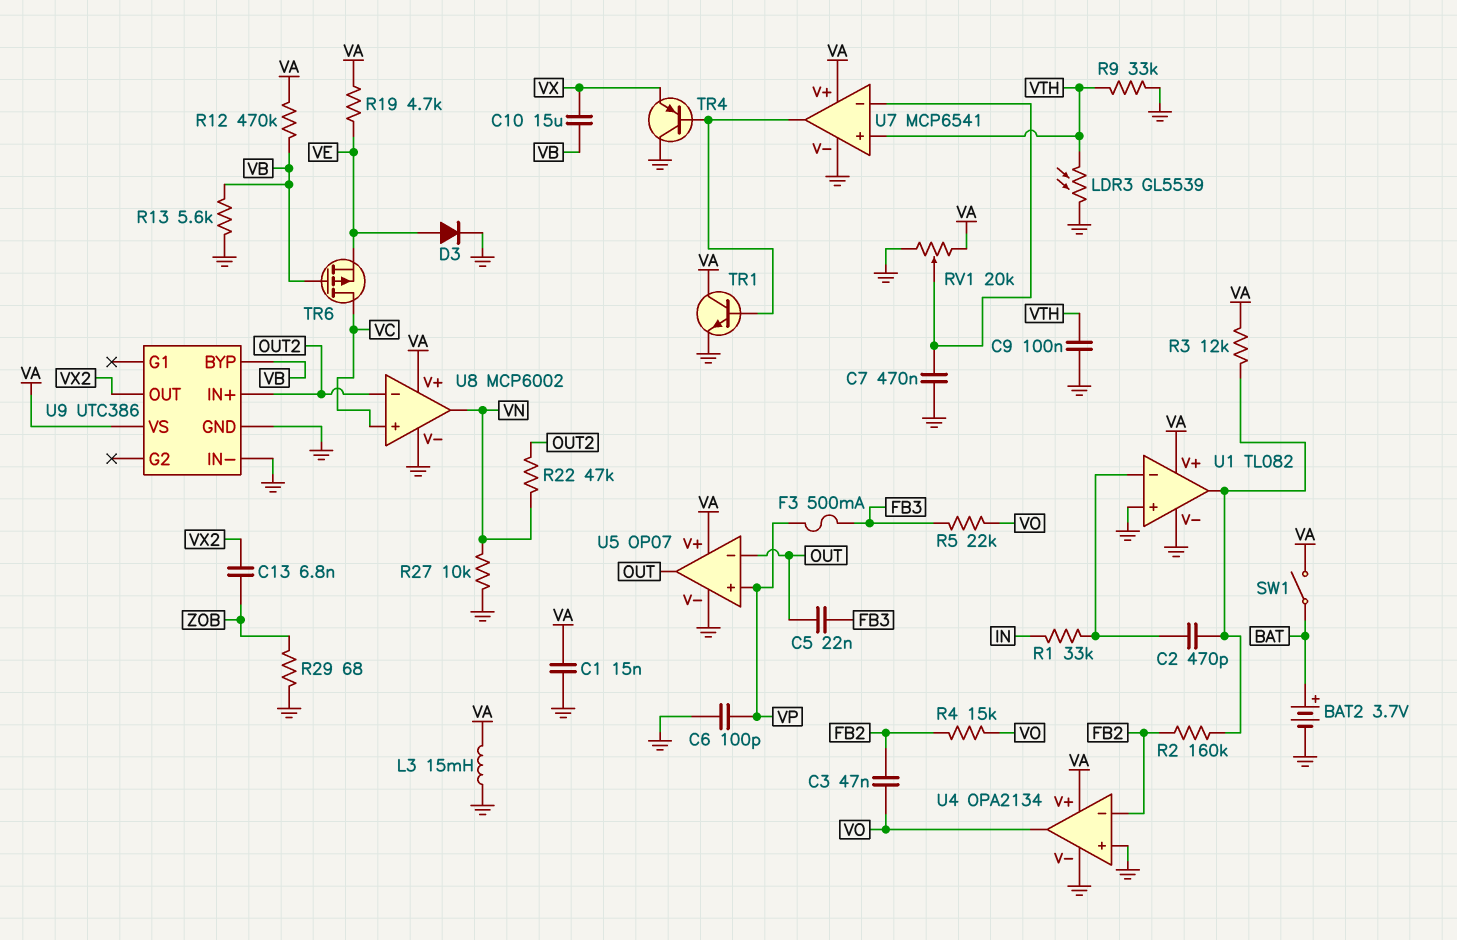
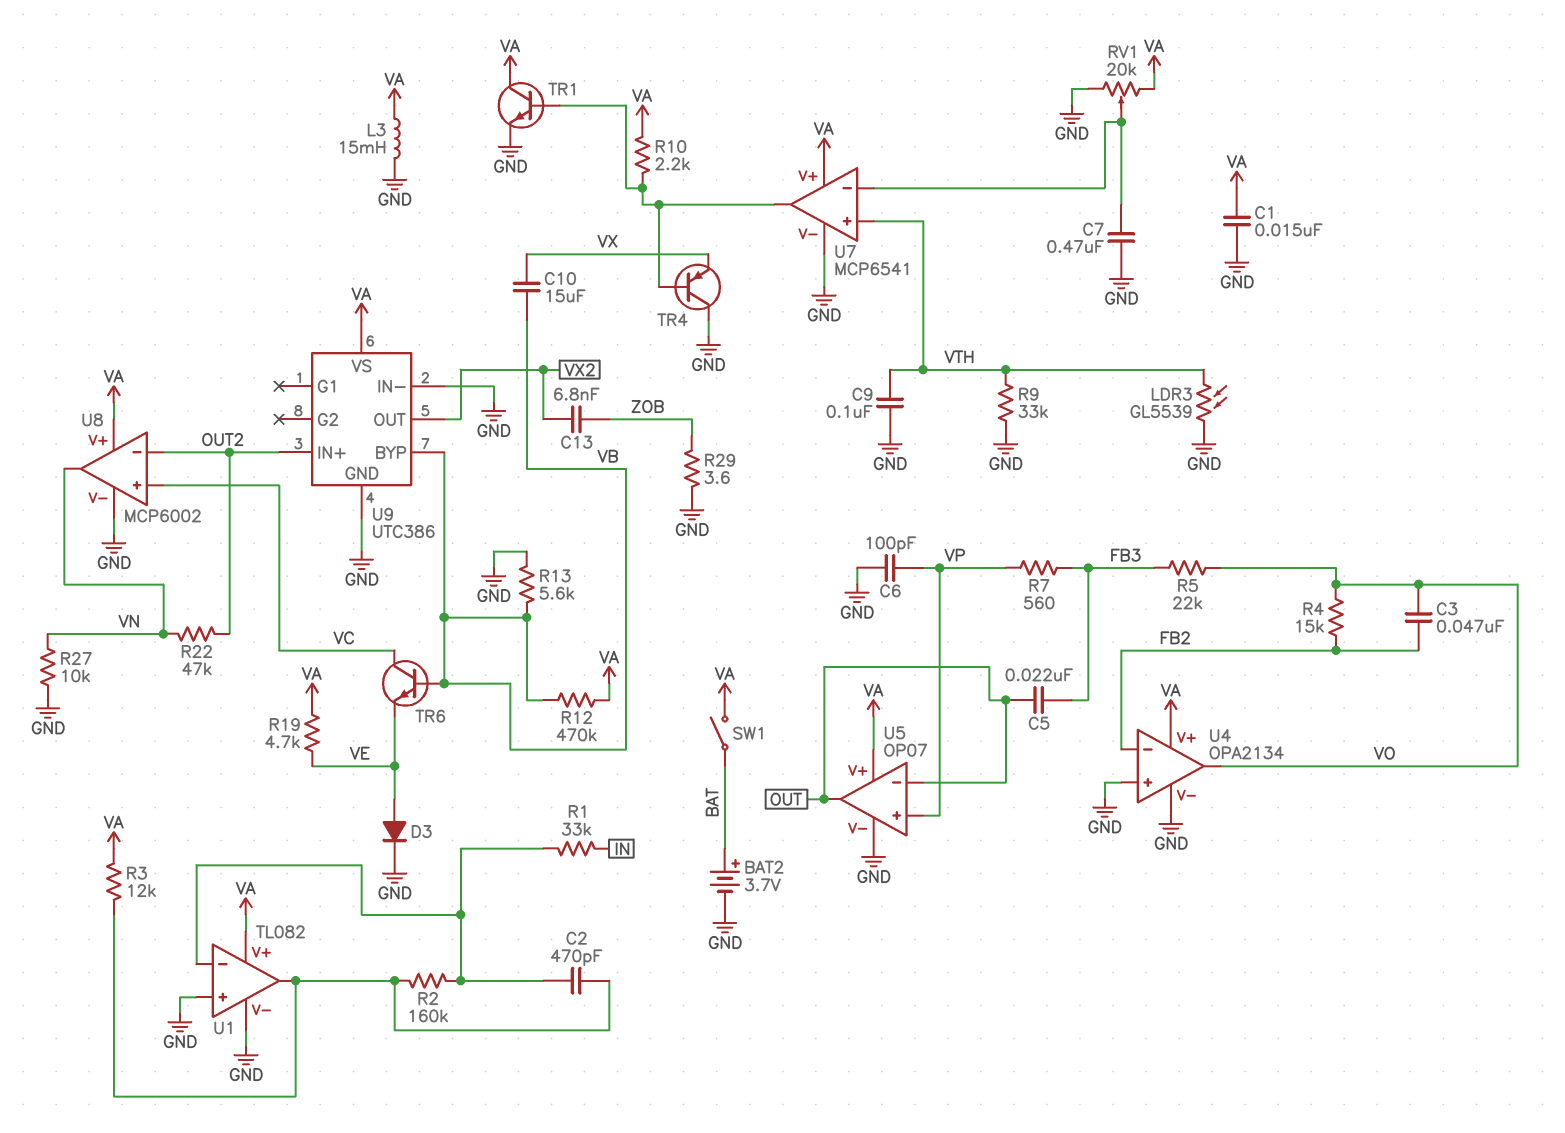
F3: 500mA (FB3, VP) -> none
R2: 160k (FB2, U1/out) -> 160k (U1/in-, U1/out)
R7: none -> 560 (FB3, VP)
R10: none -> 2.2k (U7/out, VA)
R29: 68 (GND, ZOB) -> 3.6 (GND, ZOB)
TR6: PMOS (G VB, D VC, S VE) -> NPN (B VB, C VC, E VE)

